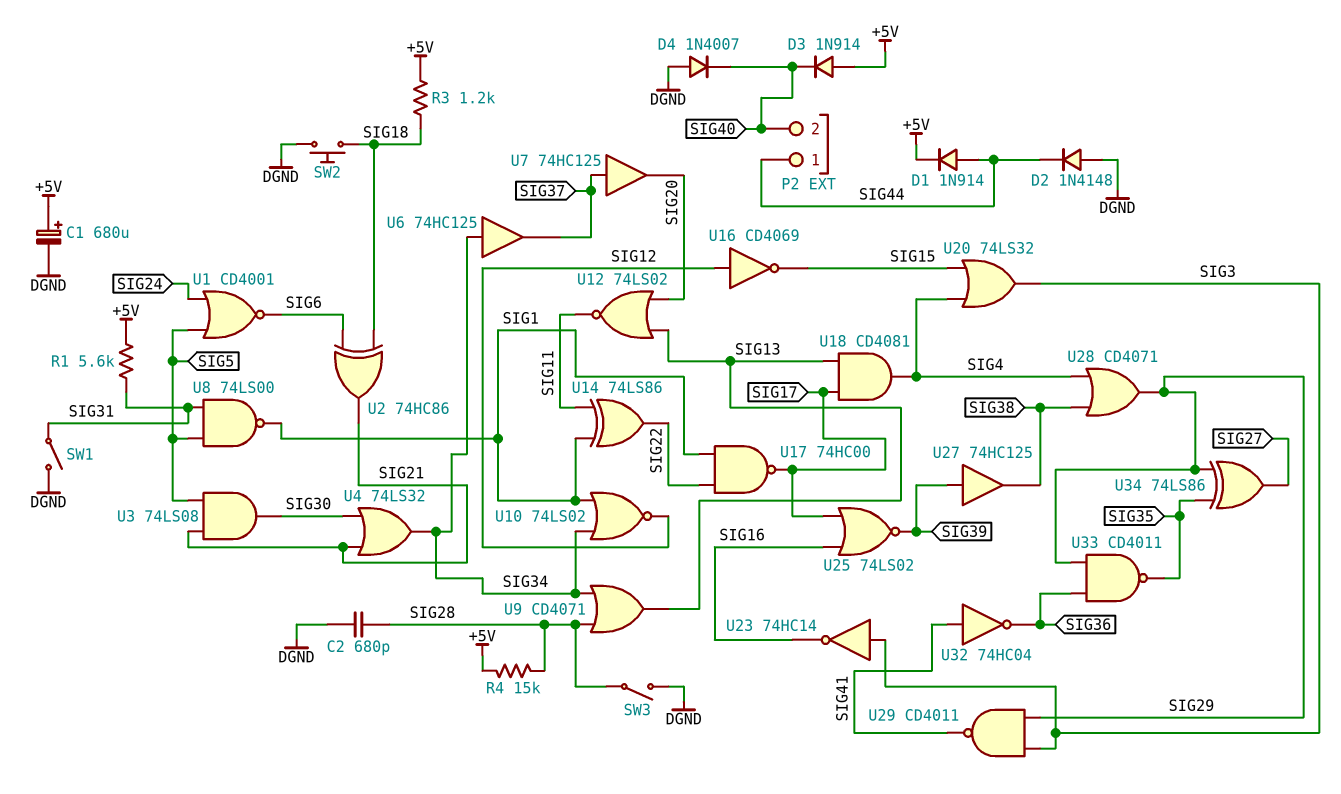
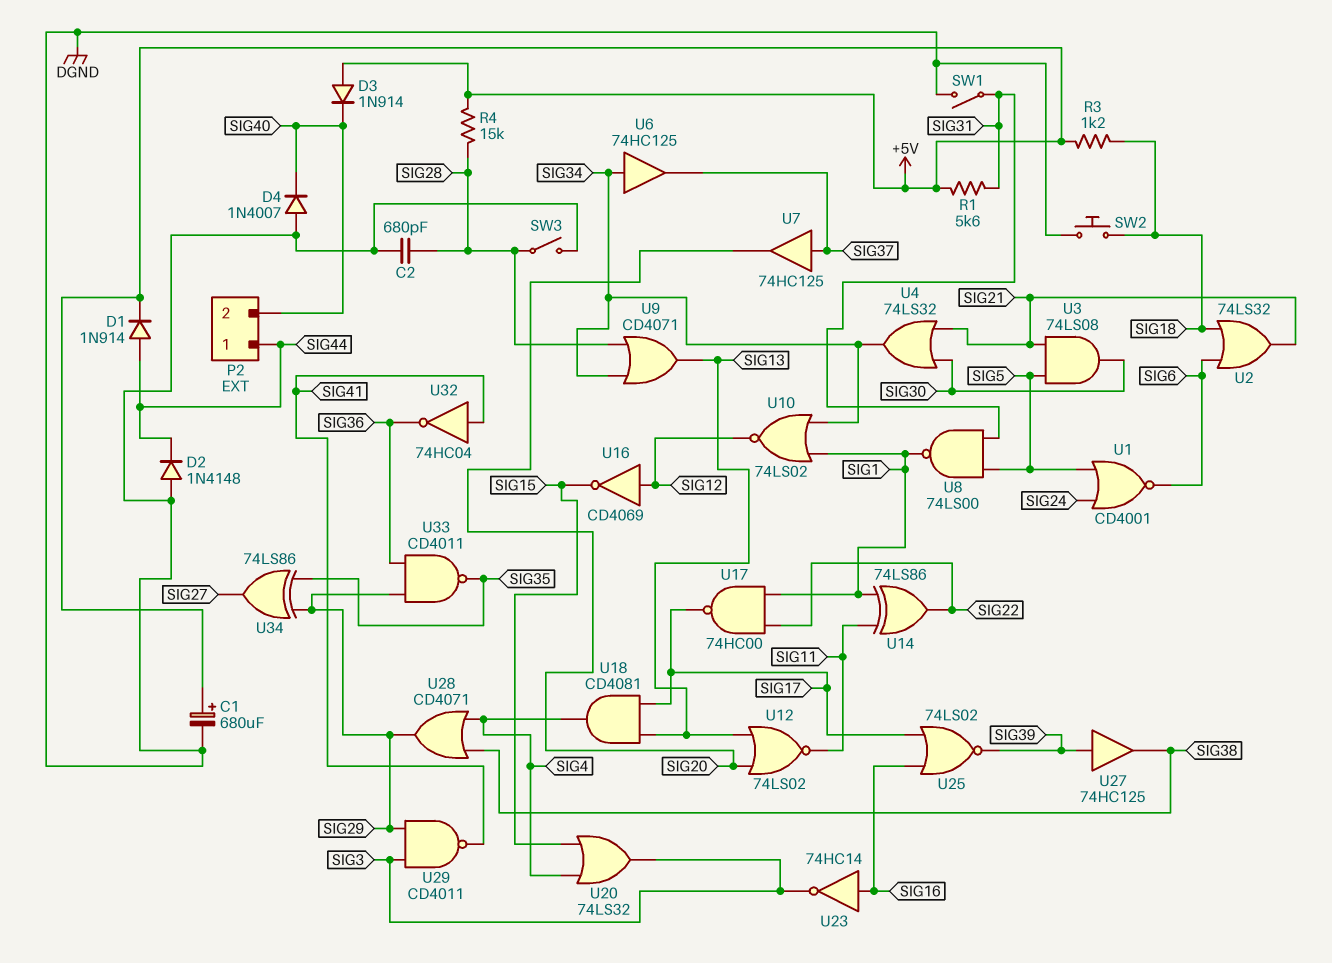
U2: XOR 74HC86 (in SIG6, in SIG18, out SIG21) -> OR 74LS32 (in SIG6, in SIG18, out SIG21)
U23: NOT 74HC14 (in SIG3, out SIG16) -> NOT 74HC14 (in SIG16, out SIG3)

